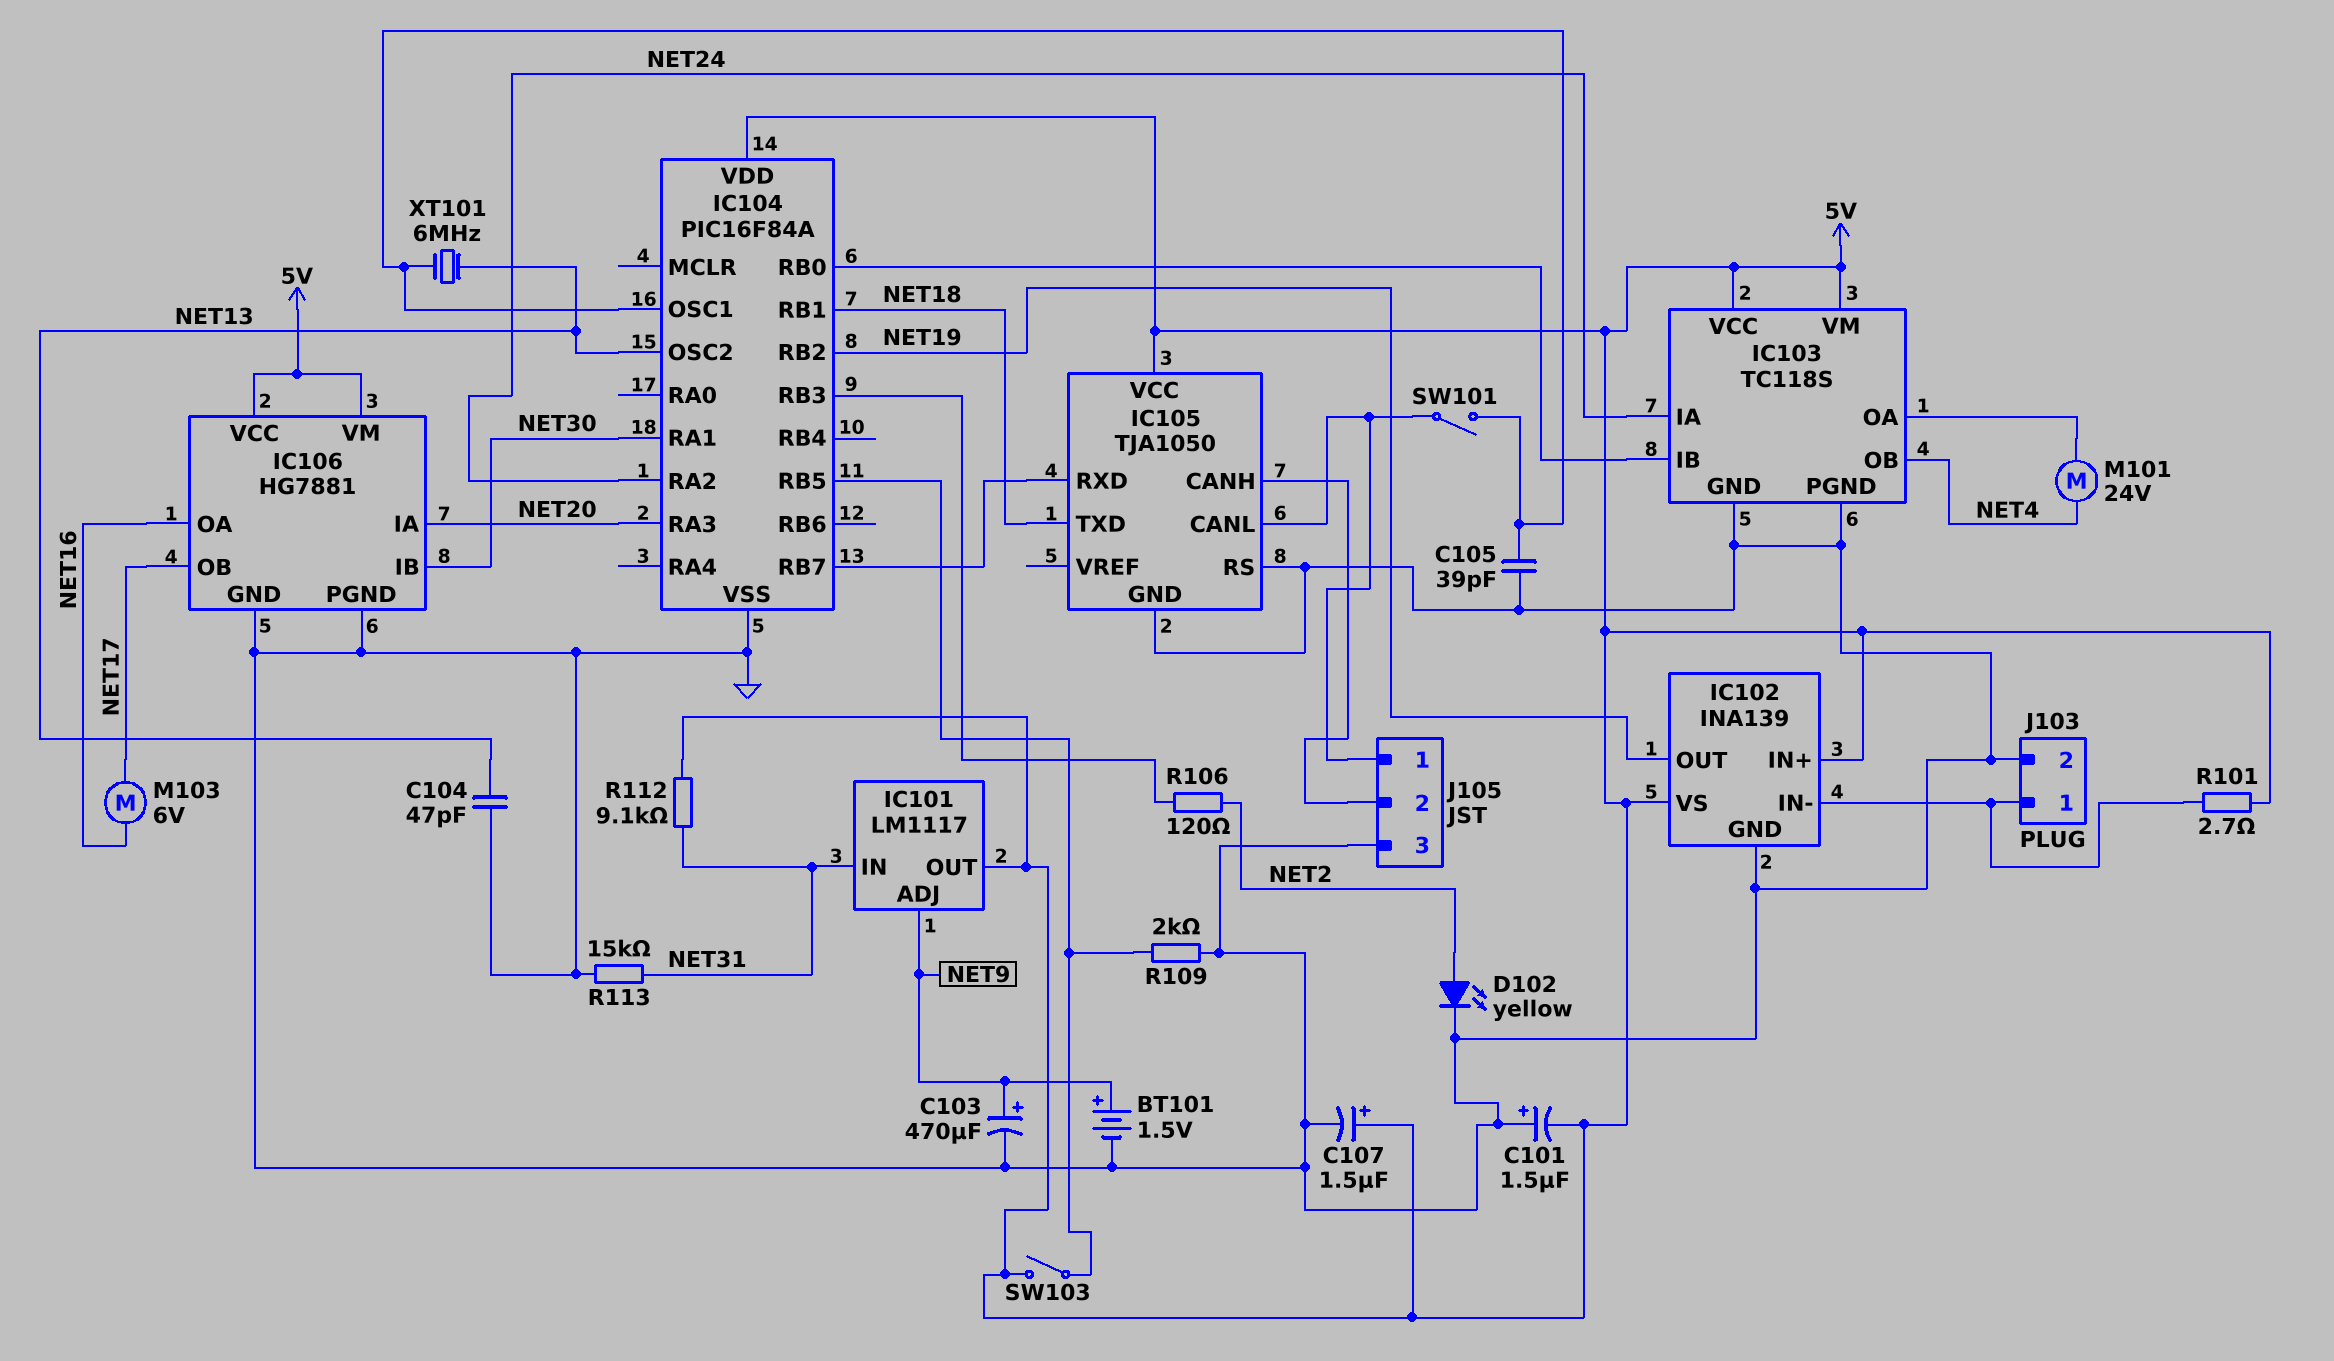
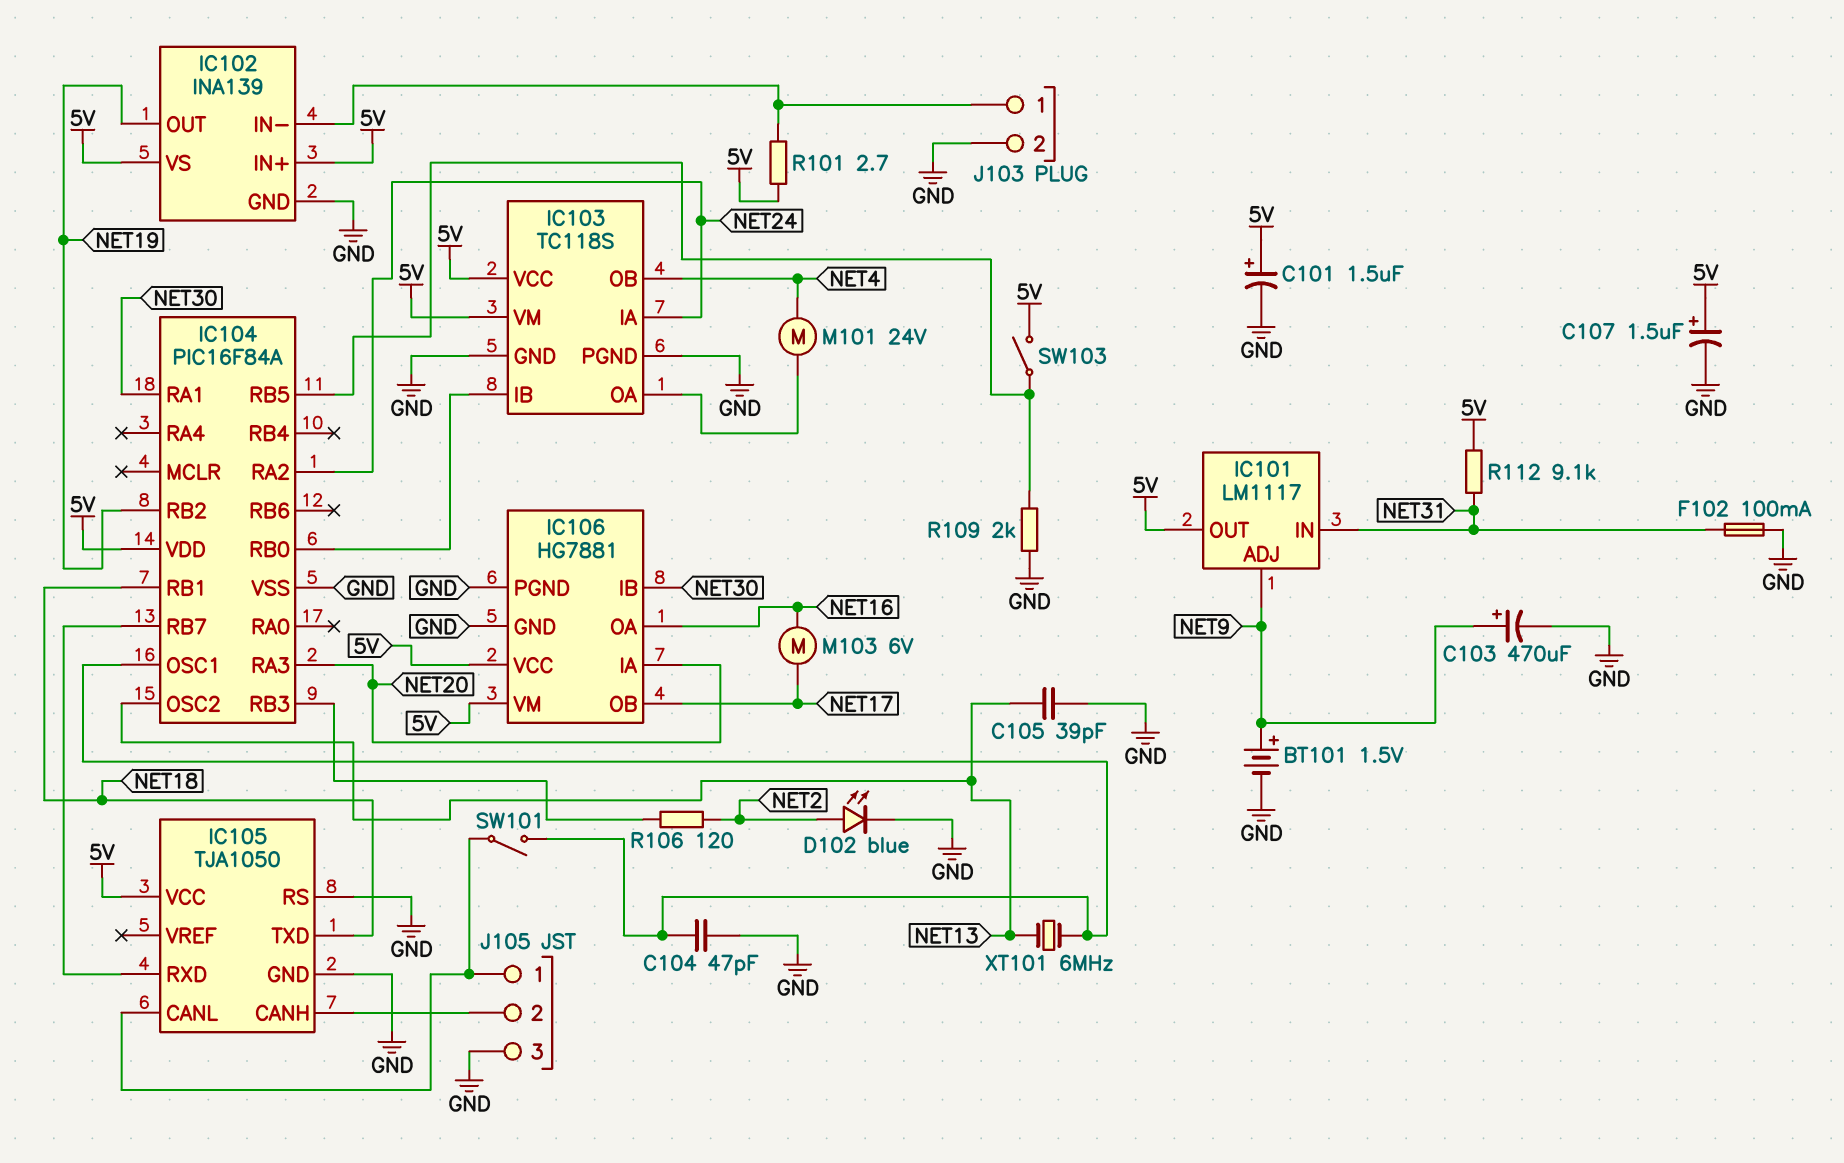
C101: 1.5uF (plus GND, minus 5V) -> 1.5uF (plus 5V, minus GND)
C104: 47pF (GND, NET13) -> 47pF (GND, IC104/OSC1)
C105: 39pF (GND, IC104/OSC1) -> 39pF (GND, NET13)
D102: LED yellow (A NET2, K GND) -> LED blue (A NET2, K GND)
F102: none -> 100mA (GND, NET31)
R113: 15k (GND, NET31) -> none

